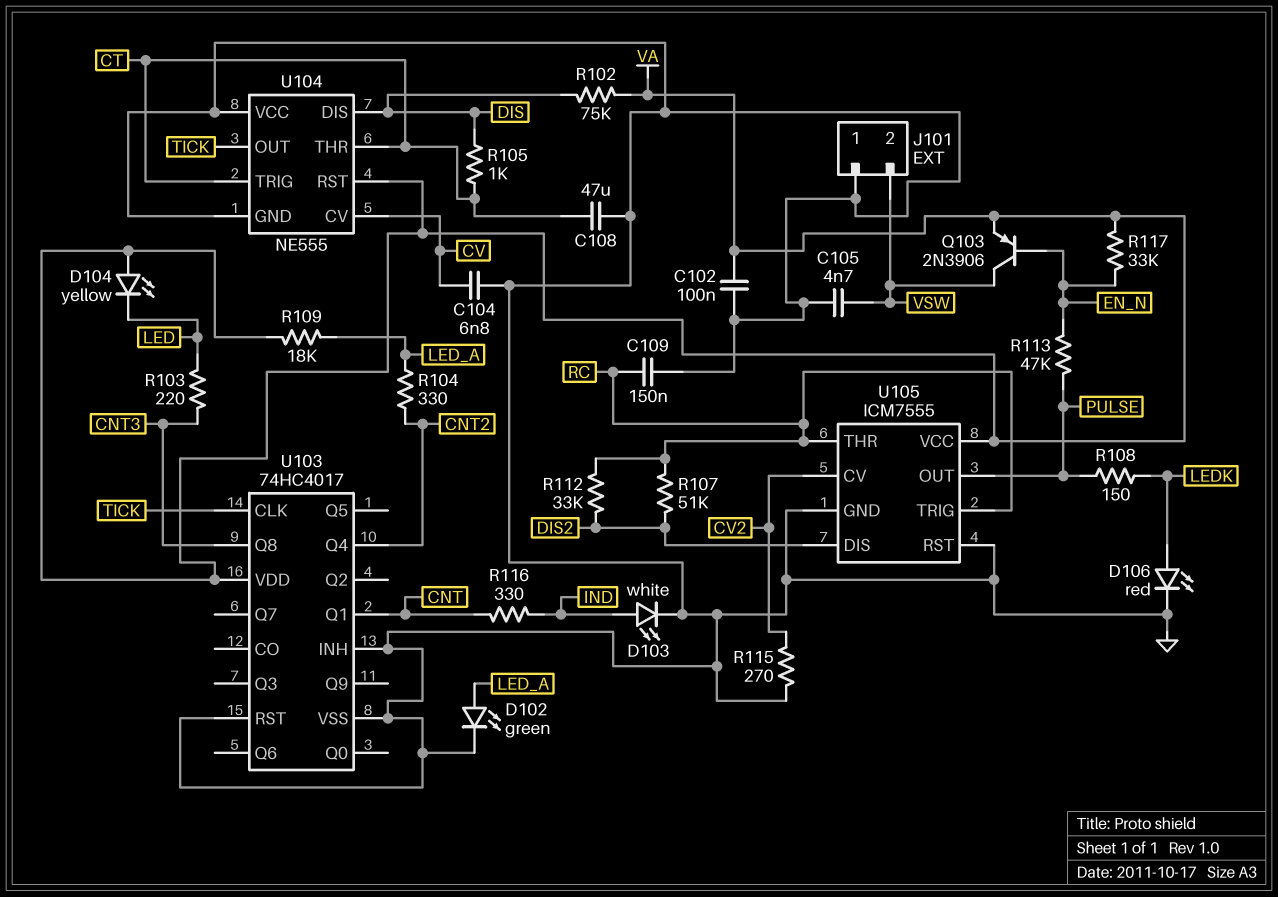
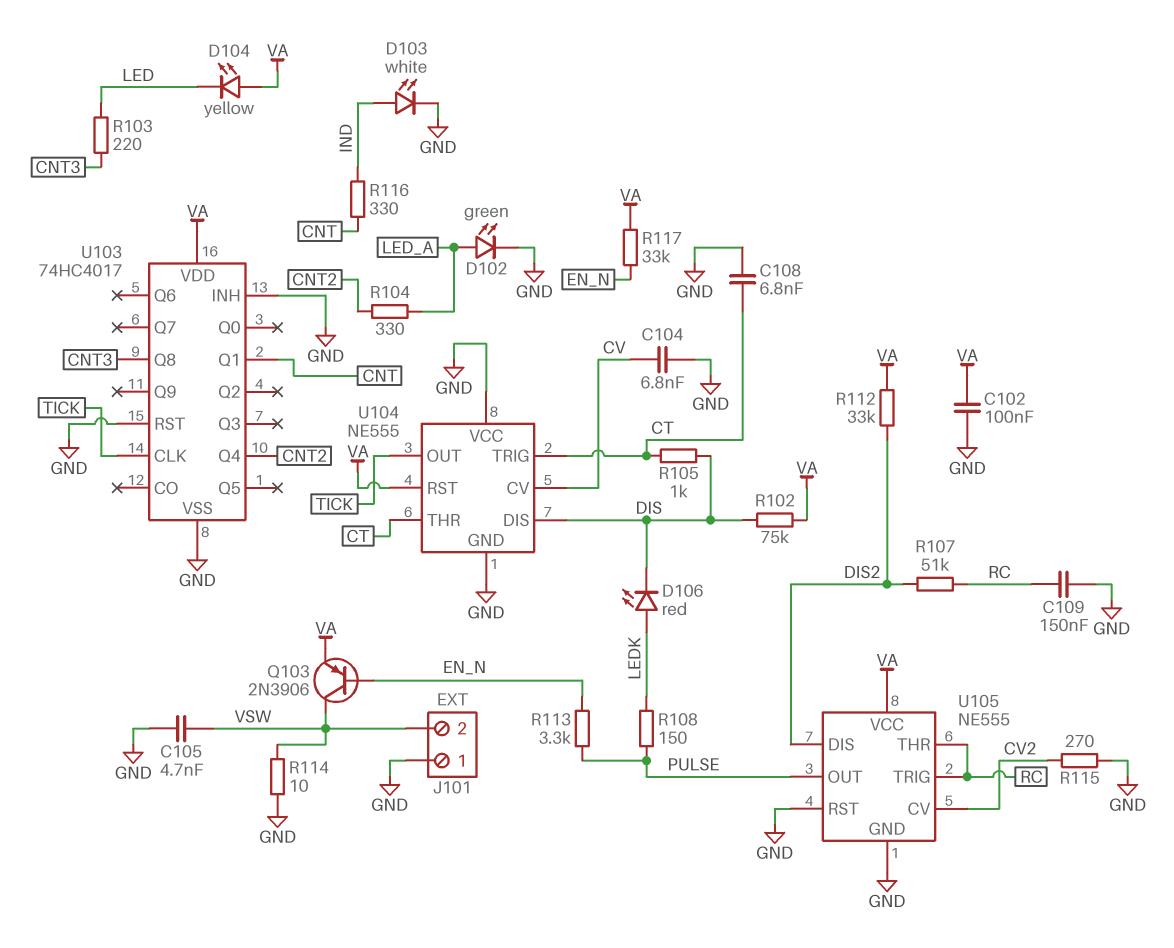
C108: 47uF (CT, GND) -> 6.8nF (CT, GND)
D106: LED red (A LEDK, K GND) -> LED red (A LEDK, K DIS)
R109: 18k (LED_A, VA) -> none
R112: 33k (DIS2, RC) -> 33k (DIS2, VA)
R113: 47k (EN_N, PULSE) -> 3.3k (EN_N, PULSE)
R114: none -> 10 (GND, VSW)
U105: ICM7555 -> NE555

